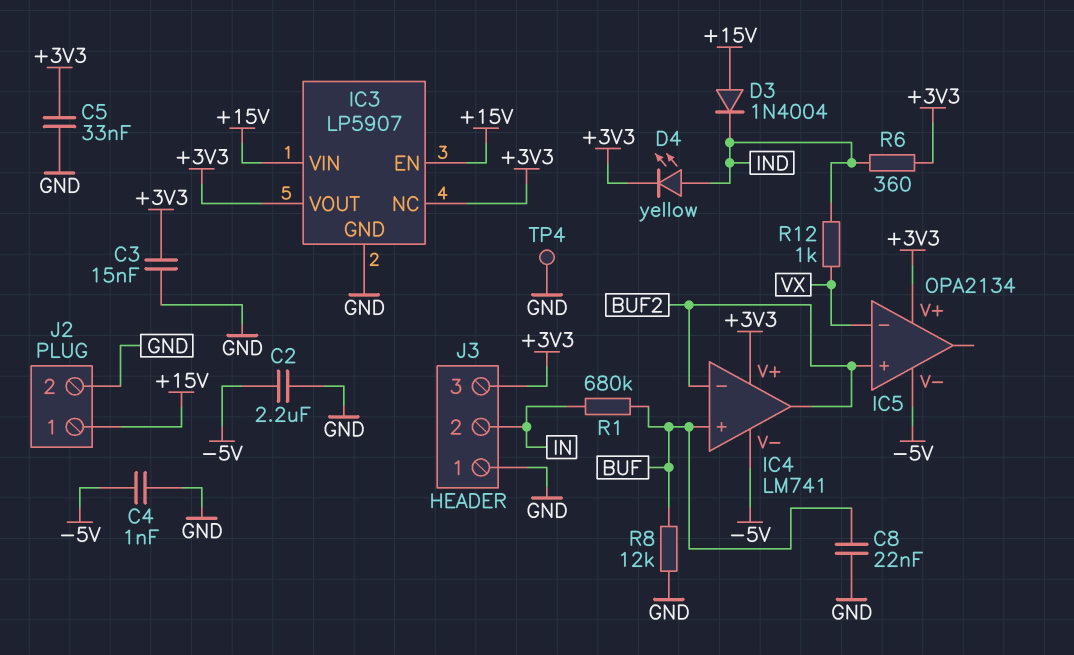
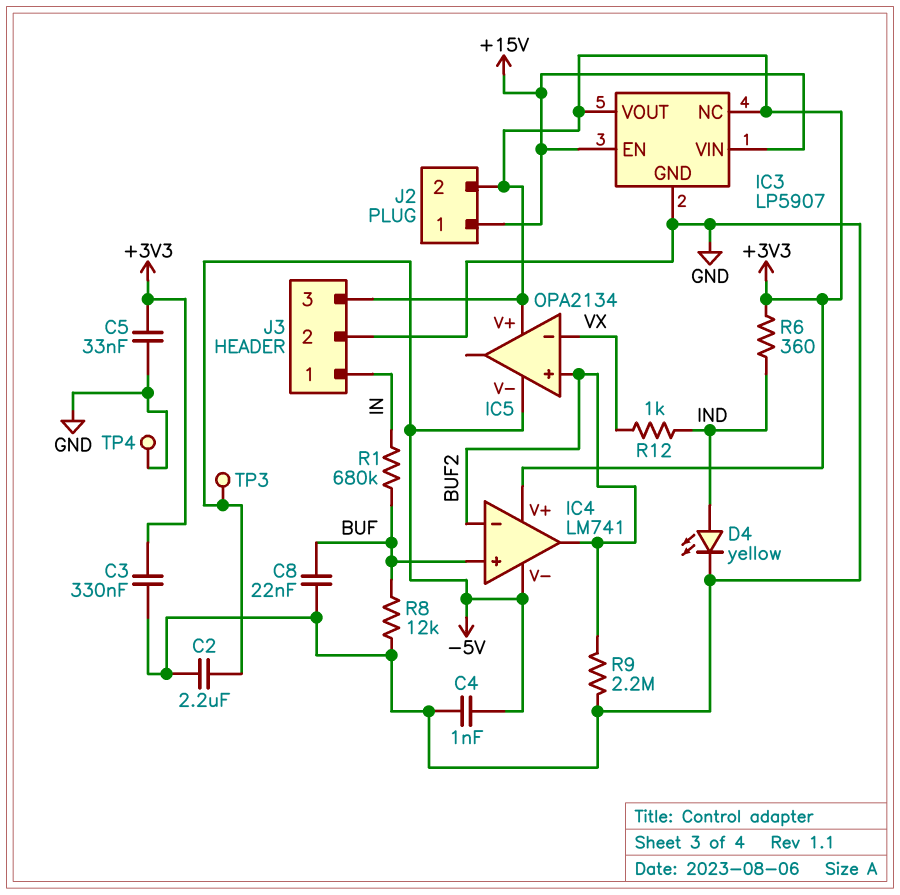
C3: 15nF (+3V3, GND) -> 330nF (+3V3, GND)
D3: diode 1N4004 (A +15V, K IND) -> none
D4: LED yellow (A IND, K +3V3) -> LED yellow (A IND, K GND)
J2 pin 2: GND -> +3V3
J3 pin 1: GND -> IN
J3 pin 2: IN -> GND
R9: none -> 2.2M (BUF2, GND)
TP3: none -> test point (-5V)

